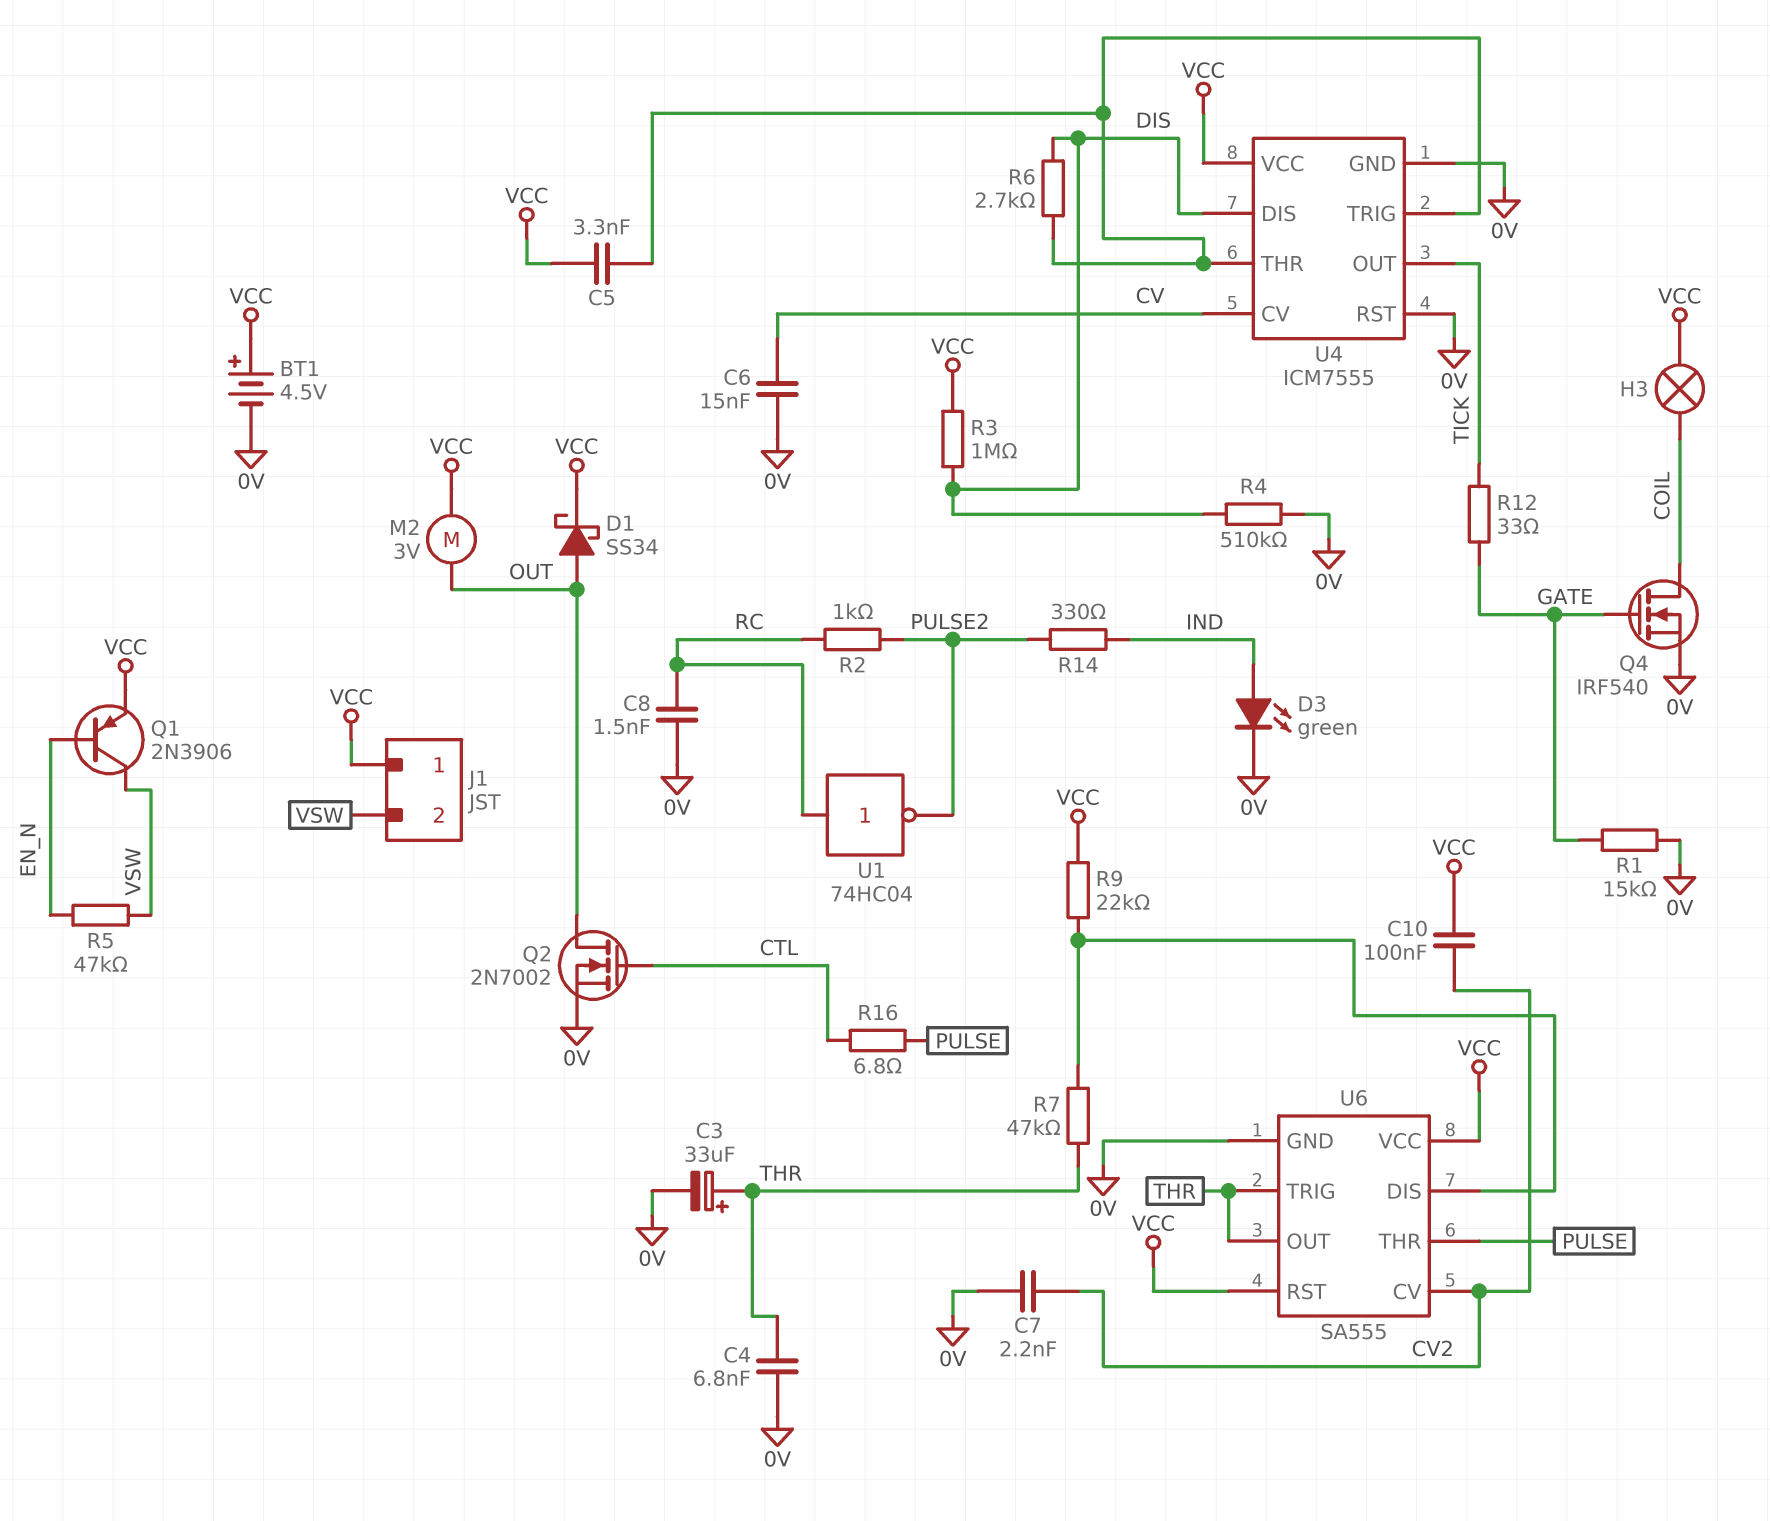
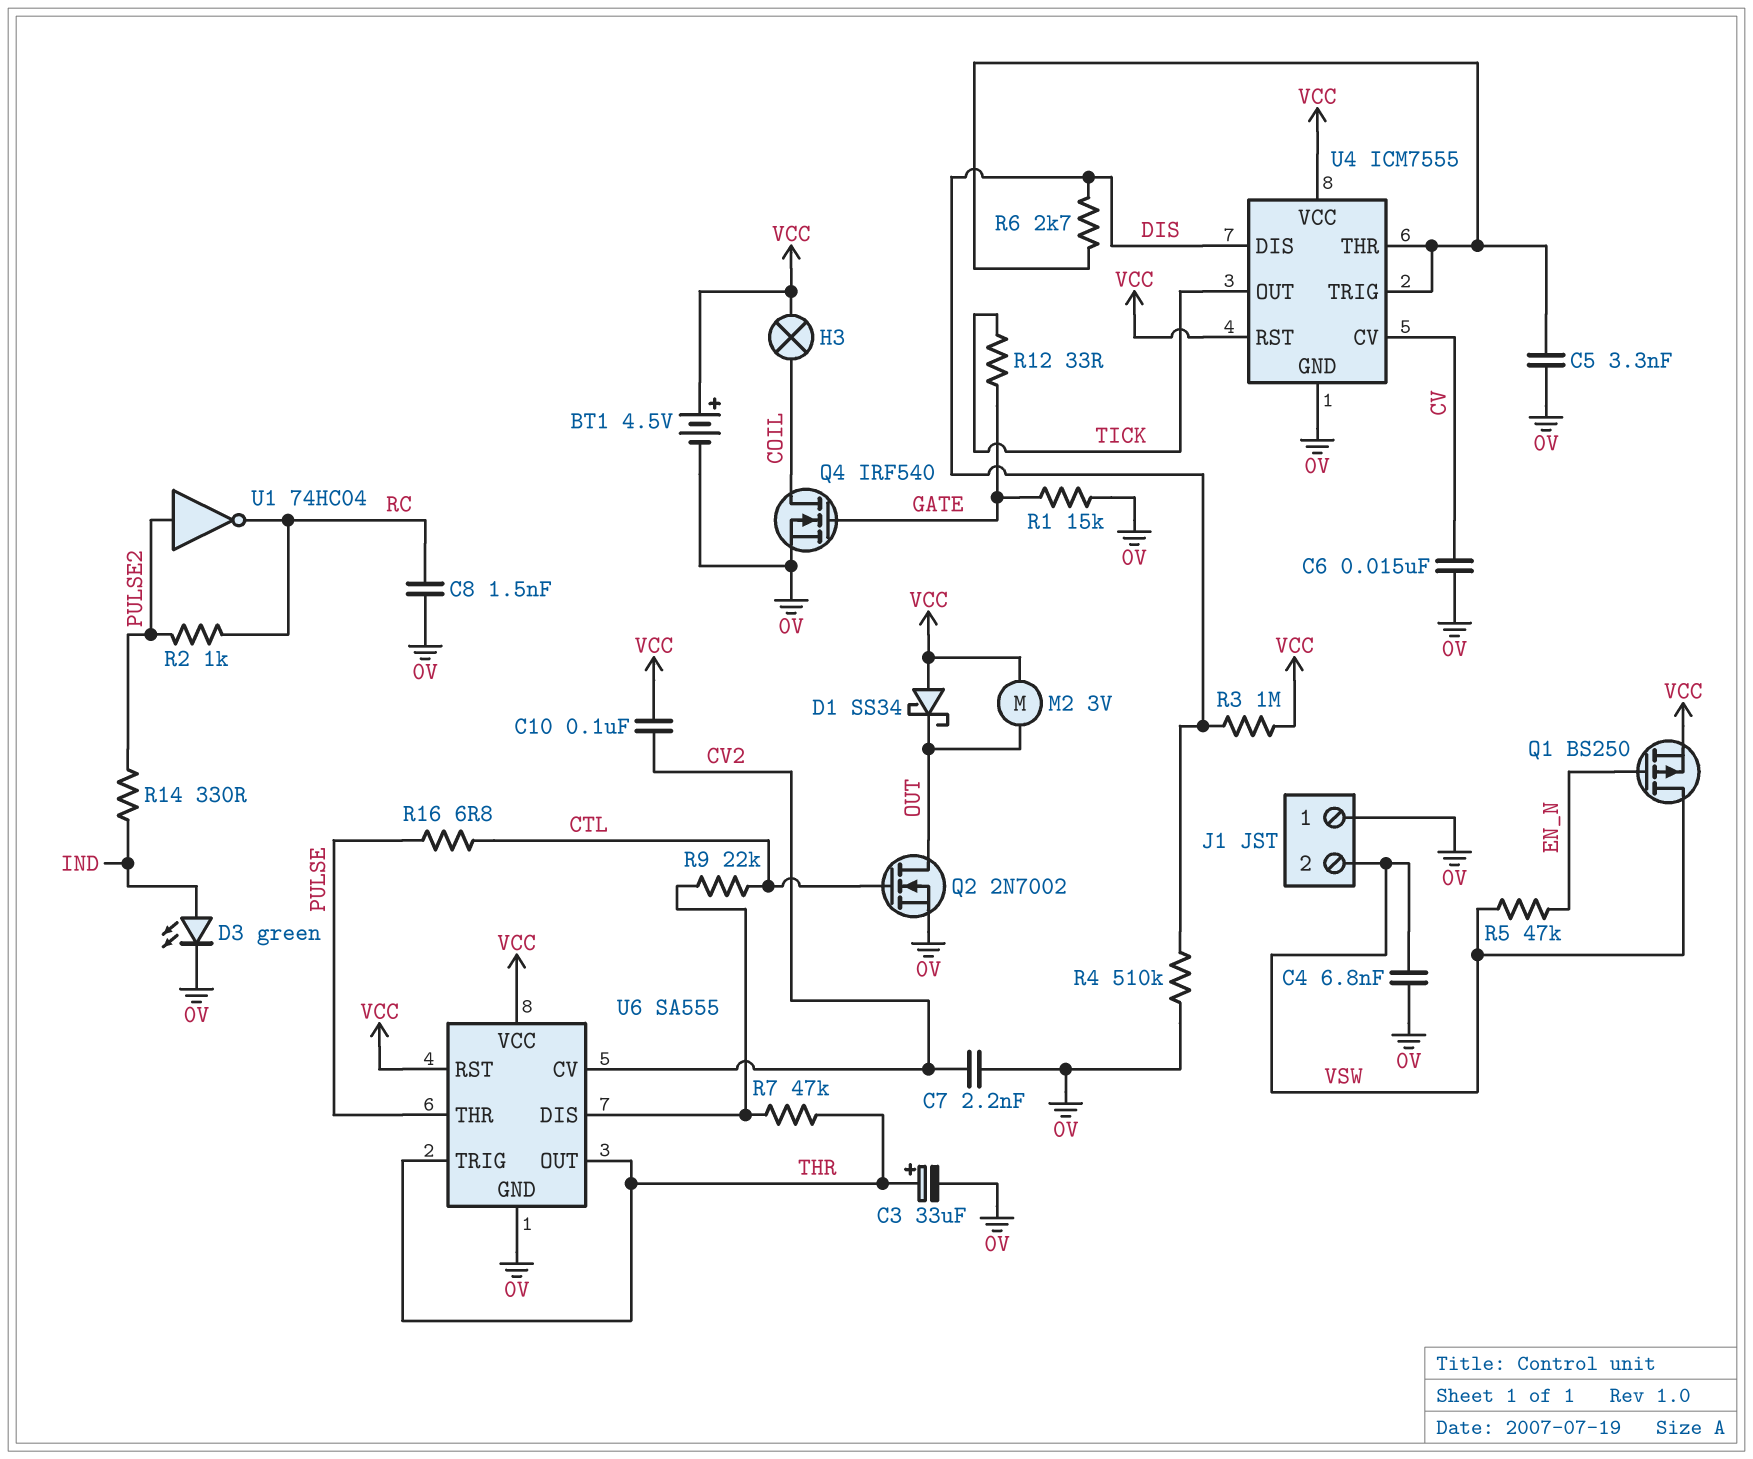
C4: 6.8nF (0V, THR) -> 6.8nF (0V, VSW)
C5: 3.3nF (U4/THR, VCC) -> 3.3nF (0V, U4/THR)
D1: schottky SS34 (A OUT, K VCC) -> schottky SS34 (A VCC, K OUT)
J1 pin 1: VCC -> 0V
Q1: PNP 2N3906 (B EN_N, C VSW, E VCC) -> PMOS BS250 (G EN_N, D VSW, S VCC)
R9: 22k (U6/DIS, VCC) -> 22k (CTL, U6/DIS)
U1: NOT 74HC04 (in RC, out PULSE2) -> NOT 74HC04 (in PULSE2, out RC)
U4 pin RST: 0V -> VCC

